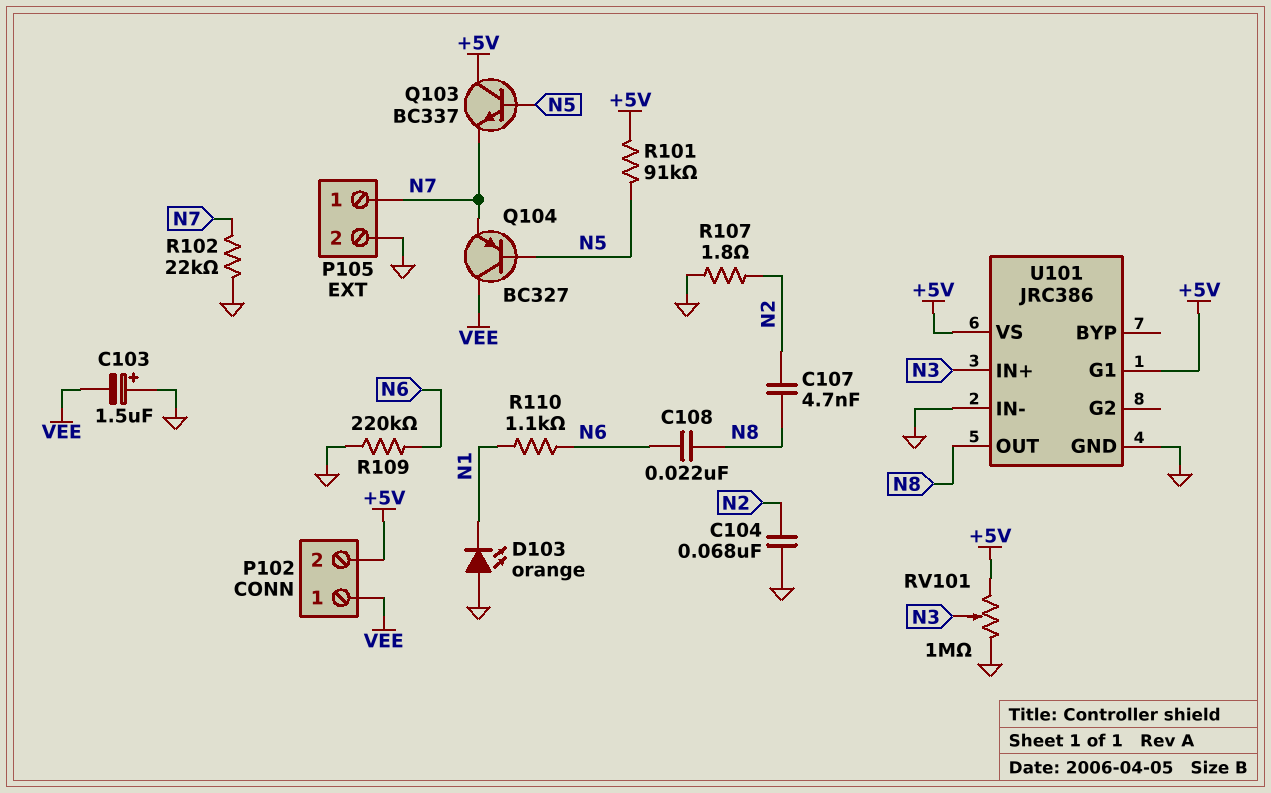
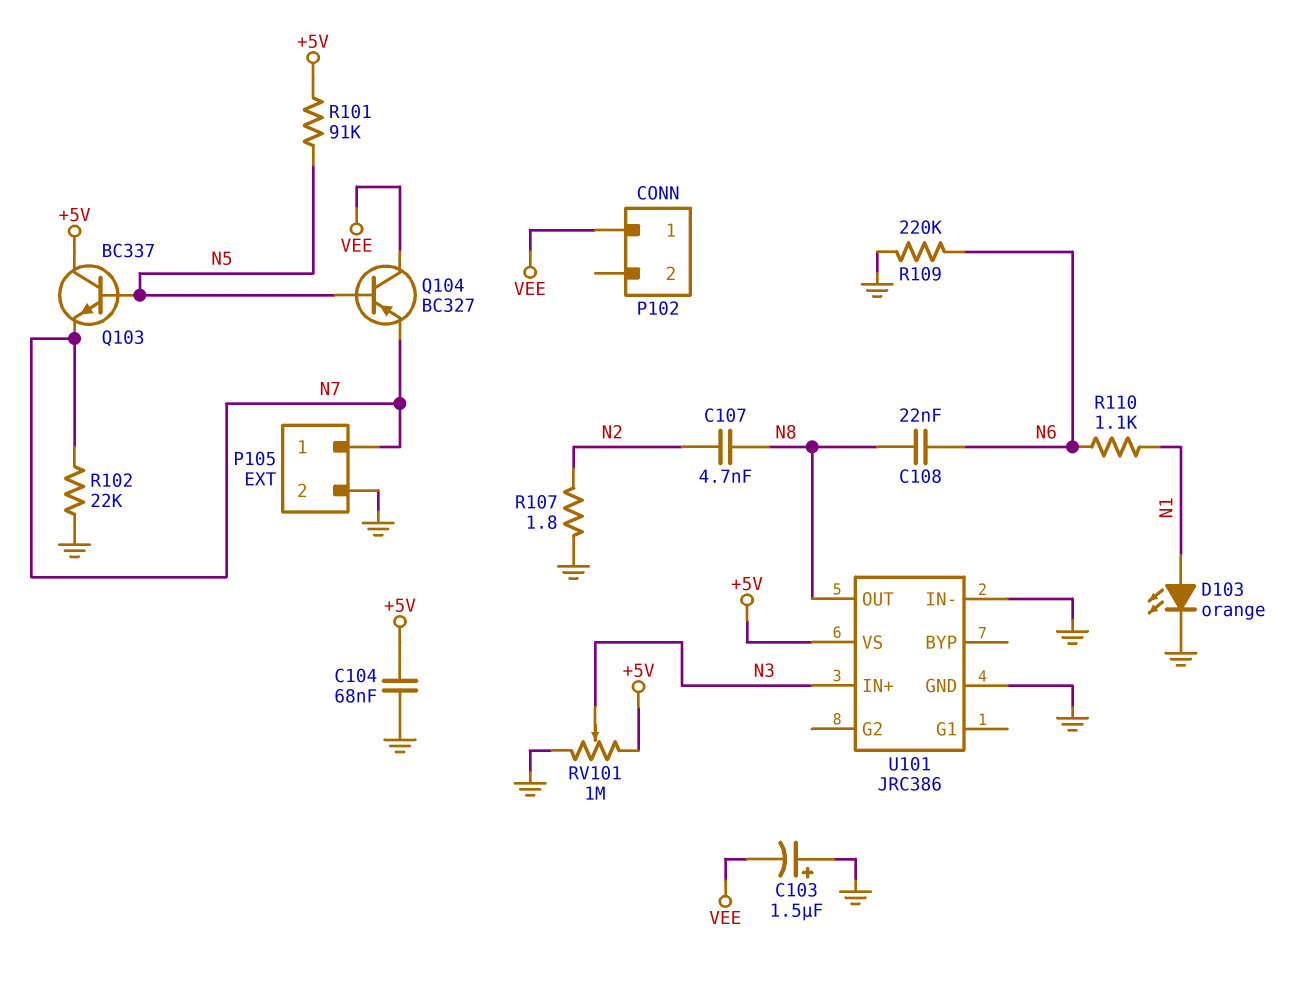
C104: 68nF (GND, N2) -> 68nF (+5V, GND)
D103: LED orange (A GND, K N1) -> LED orange (A N1, K GND)
P102 pin 2: +5V -> none
U101 pin G1: +5V -> none

